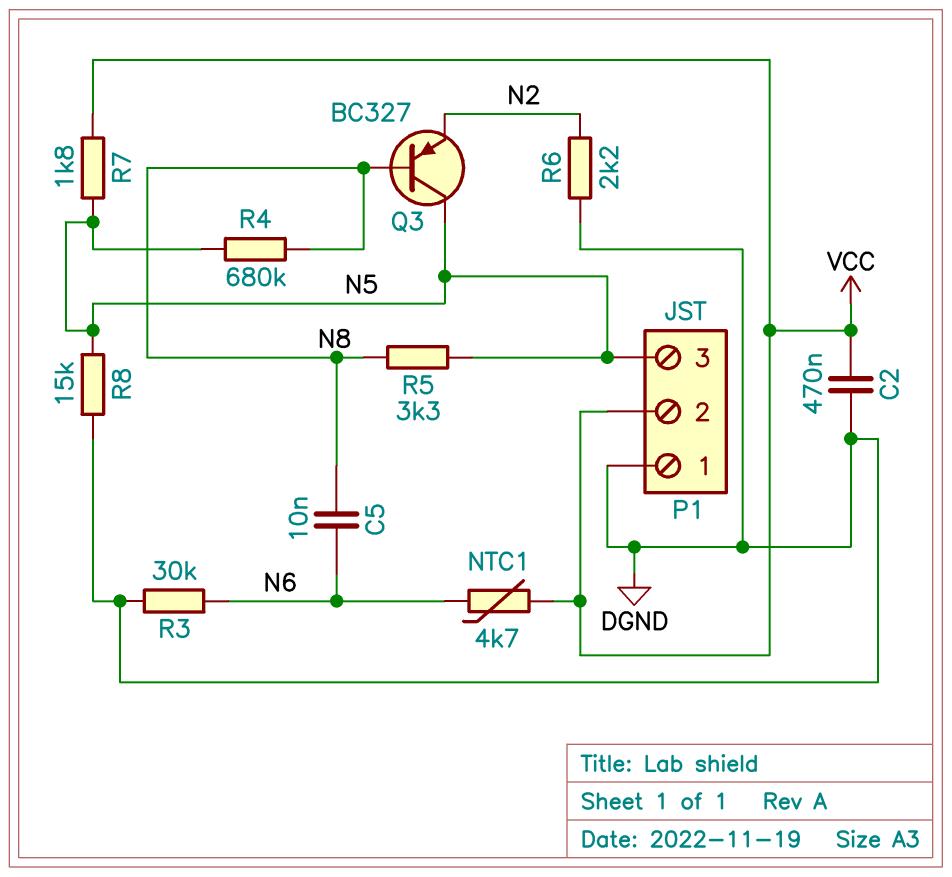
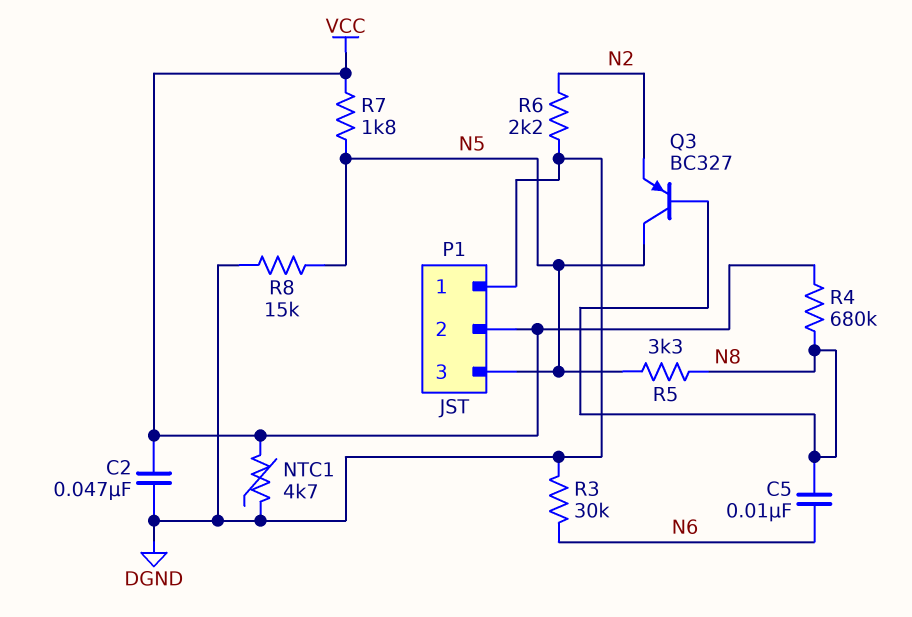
C2: 470nF (DGND, VCC) -> 47nF (DGND, VCC)
NTC1: 4.7k (N6, VCC) -> 4.7k (DGND, VCC)
R4: 680k (N5, N8) -> 680k (N8, VCC)

